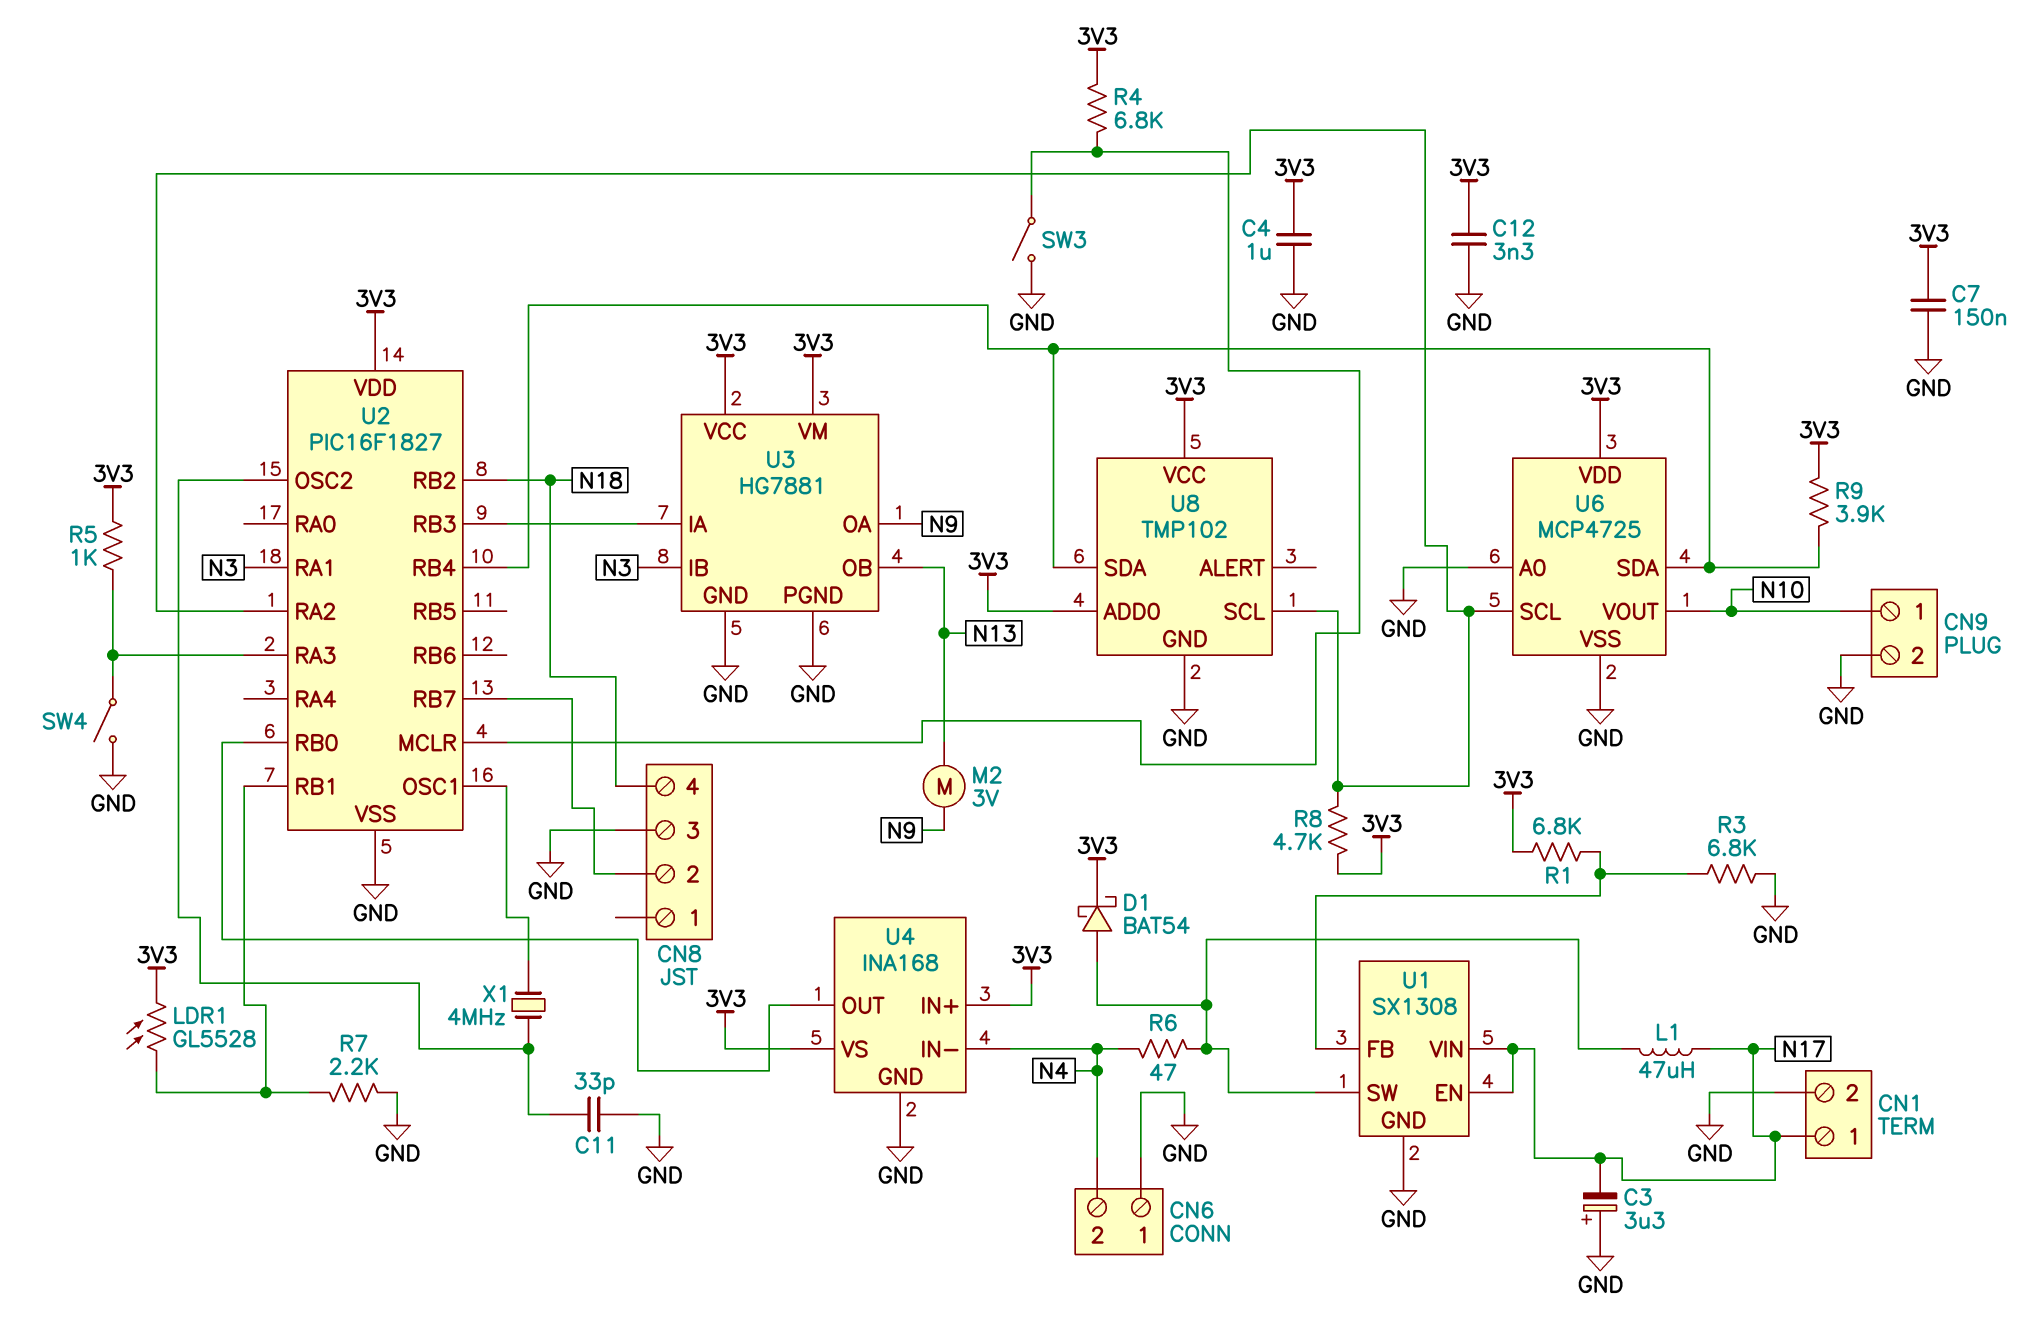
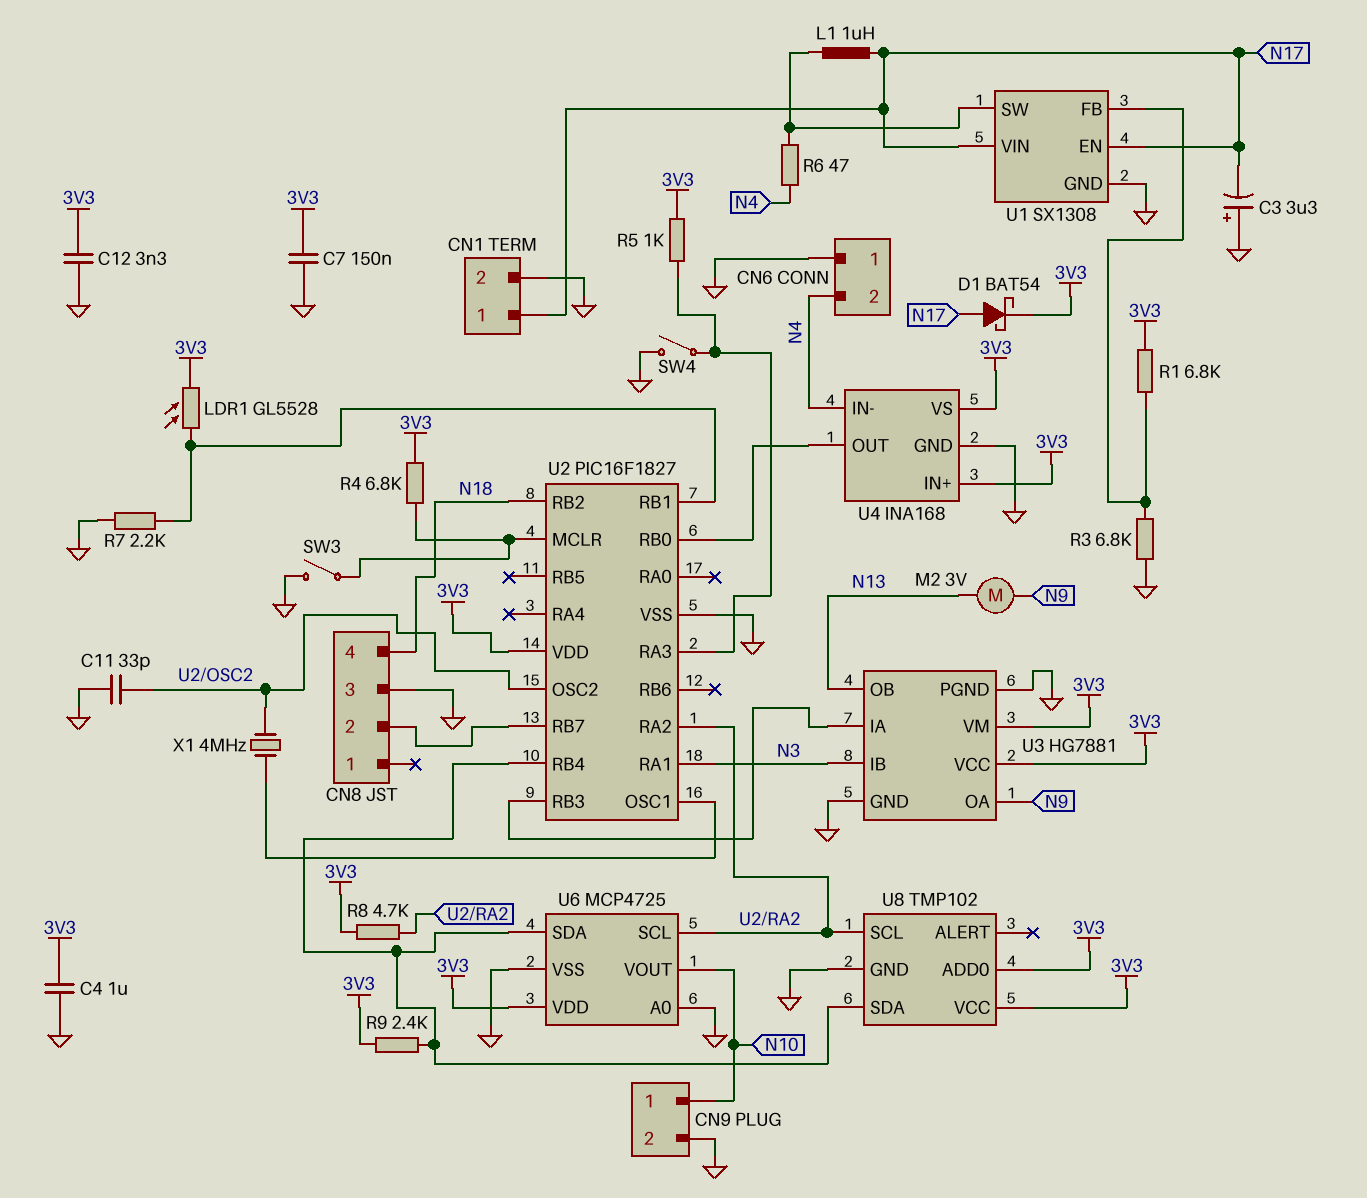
D1: schottky BAT54 (A U1/SW, K 3V3) -> schottky BAT54 (A N17, K 3V3)
L1: 47uH (N17, U1/SW) -> 1uH (N17, U1/SW)
R9: 3.9k (3V3, U2/RB4) -> 2.4k (3V3, U2/RB4)

